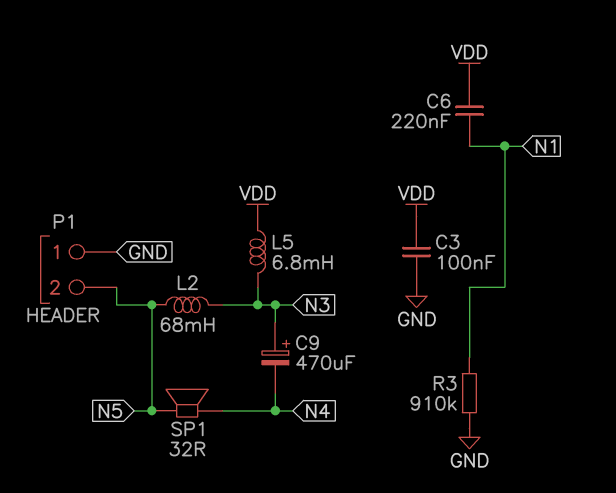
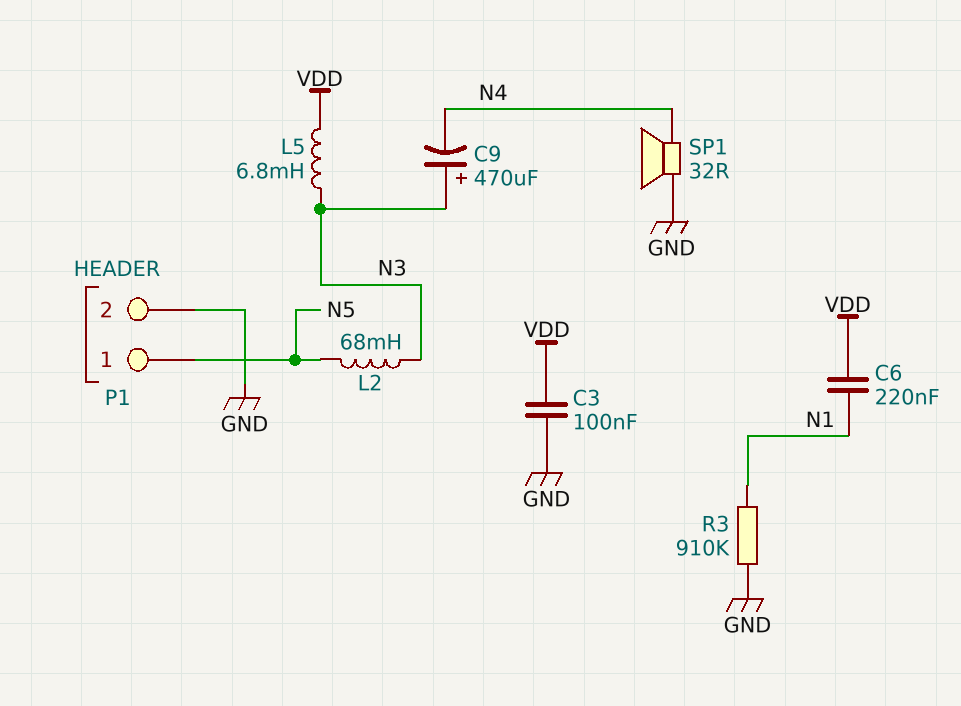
P1 pin 1: GND -> N5
P1 pin 2: N5 -> GND
SP1: speaker 32R (N4, N5) -> speaker 32R (GND, N4)

